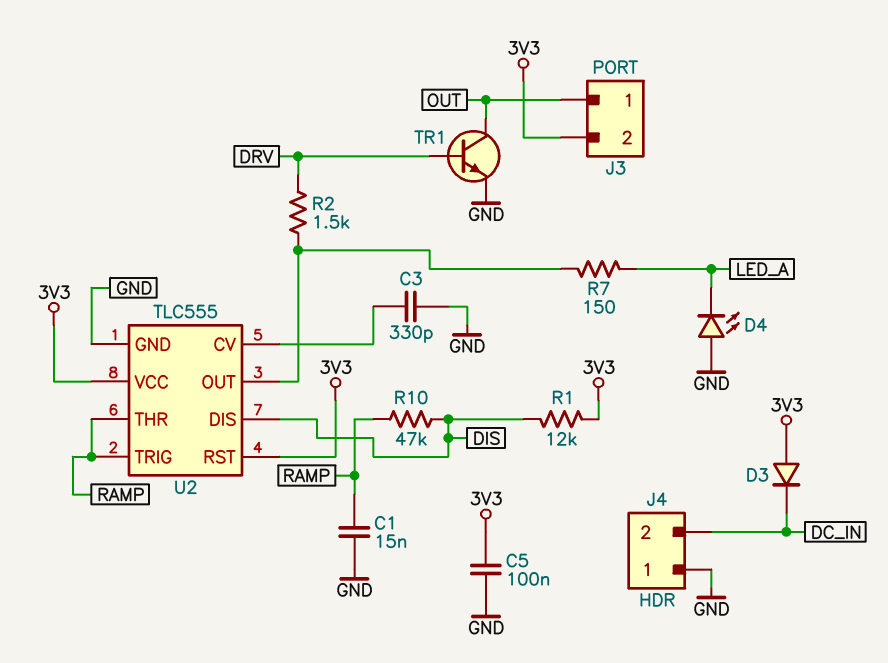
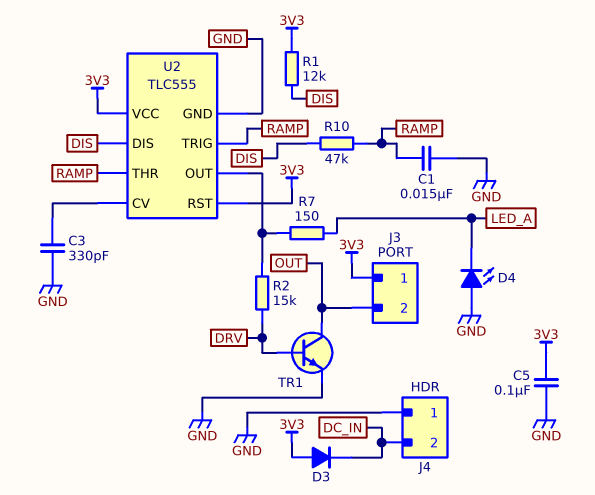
J3 pin 1: OUT -> 3V3
J3 pin 2: 3V3 -> OUT
R2: 1.5k (DRV, U2/OUT) -> 15k (DRV, U2/OUT)

